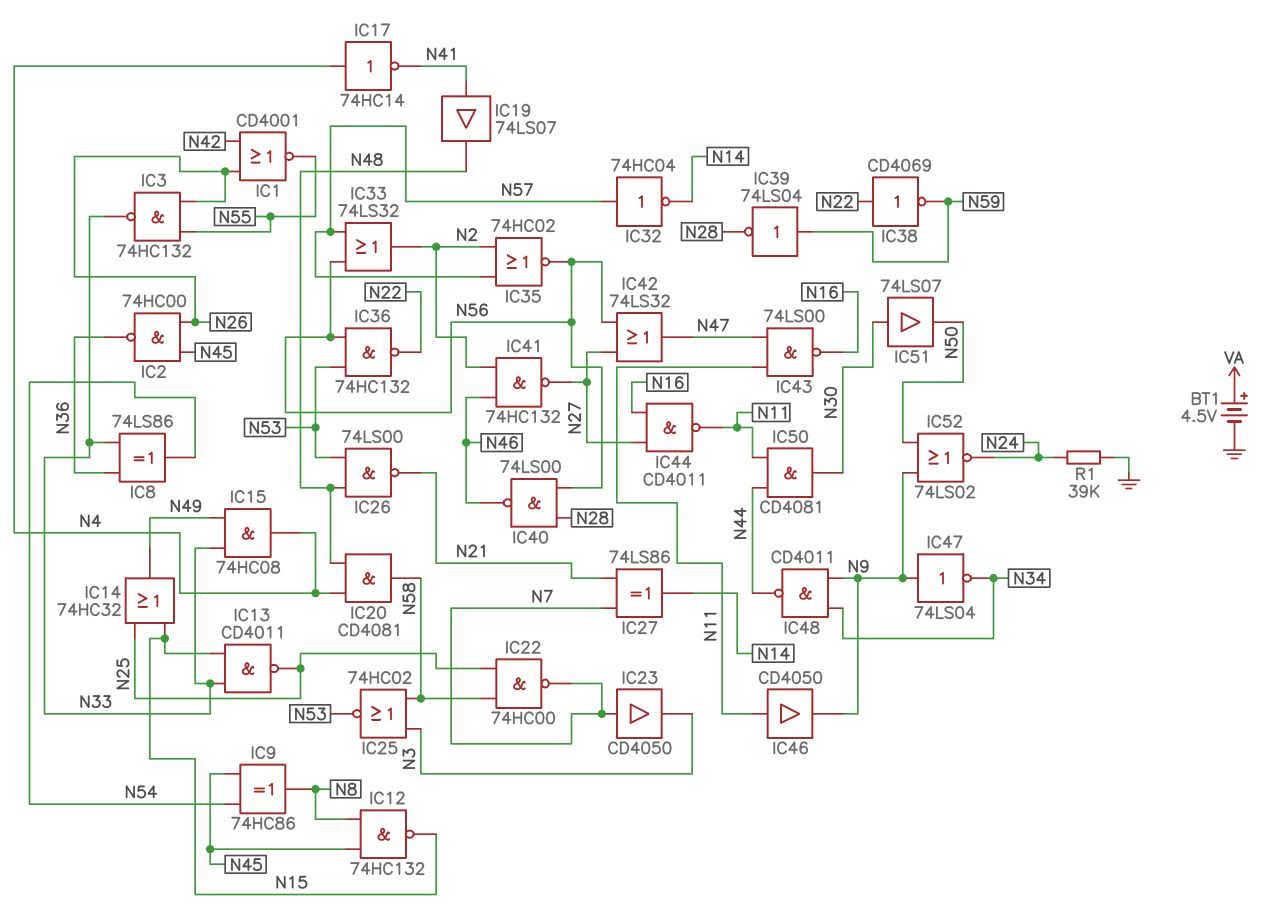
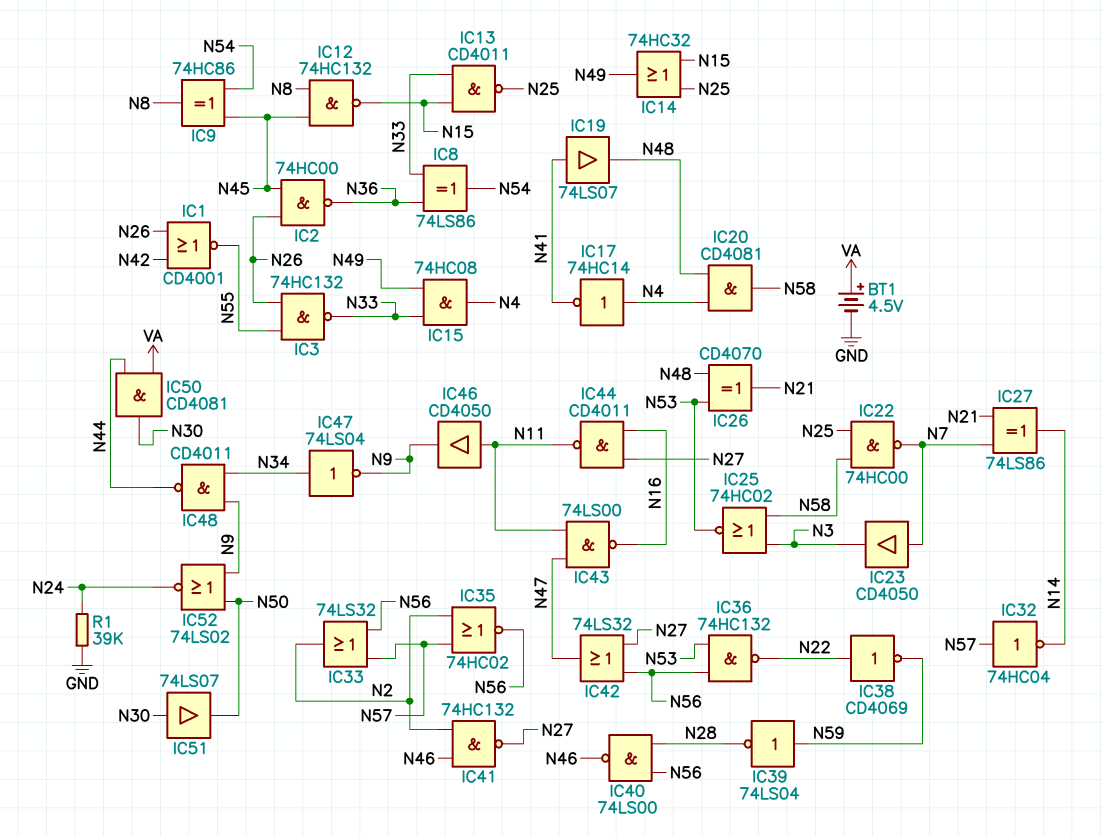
IC26: NAND 74LS00 (in N48, in N53, out N21) -> XOR CD4070 (in N48, in N53, out N21)
IC47: NOT 74LS04 (in N9, out N34) -> NOT 74LS04 (in N34, out N9)
IC50: AND CD4081 (in N11, in N44, out N30) -> AND CD4081 (in N44, in VA, out N30)

